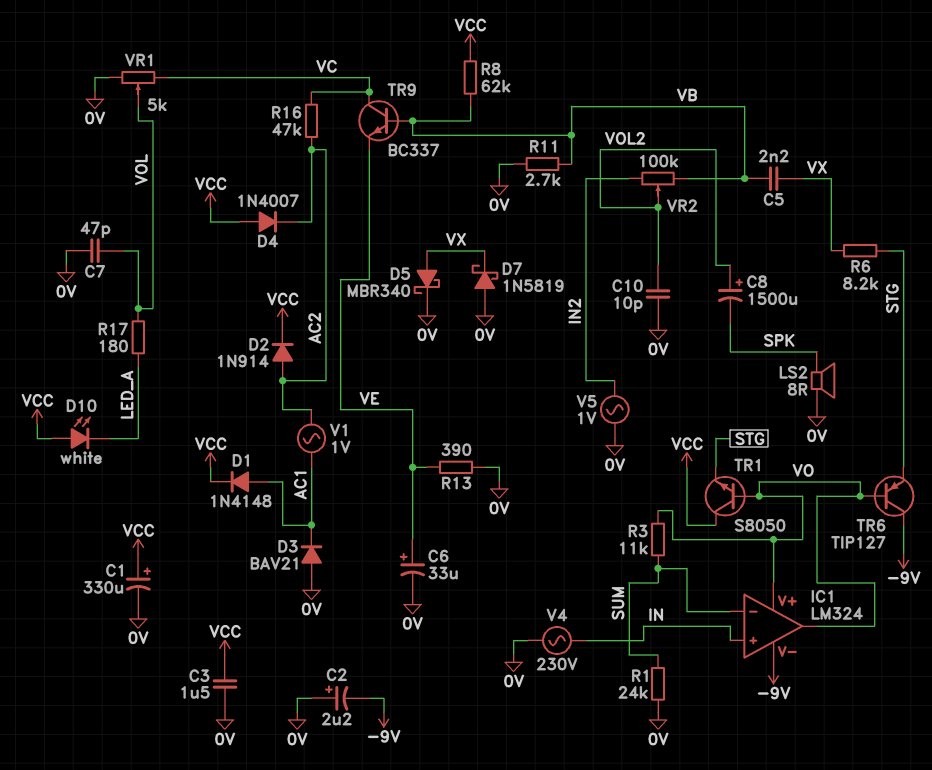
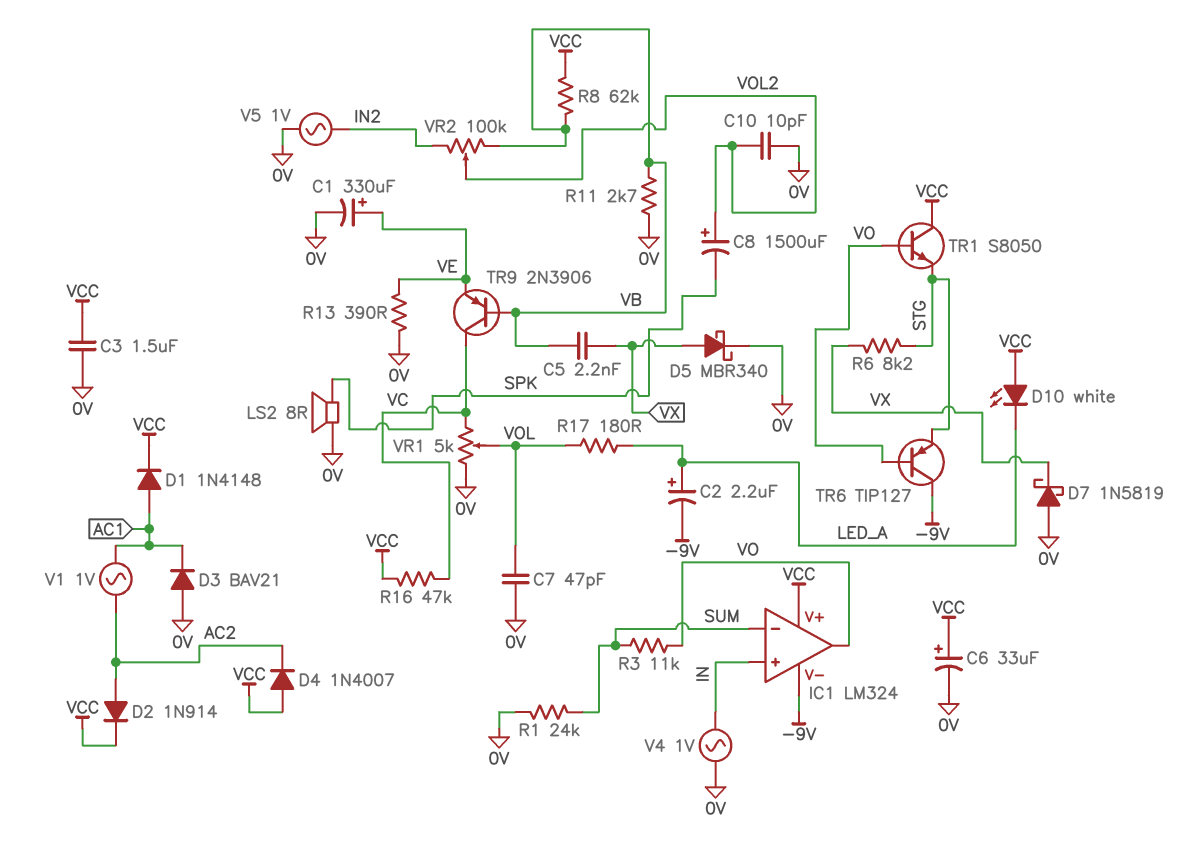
C1: 330uF (plus VCC, minus 0V) -> 330uF (plus VE, minus 0V)
C2: 2.2uF (plus 0V, minus -9V) -> 2.2uF (plus LED_A, minus -9V)
C6: 33uF (plus VE, minus 0V) -> 33uF (plus VCC, minus 0V)
IC1 pin V+: VO -> VCC
R16: 47k (AC2, VC) -> 47k (VC, VCC)
TR9: NPN BC337 (B VB, C VC, E VE) -> PNP 2N3906 (B VB, C VC, E VE)
V4: AC 230V (0V, IN) -> AC 1V (0V, IN)

